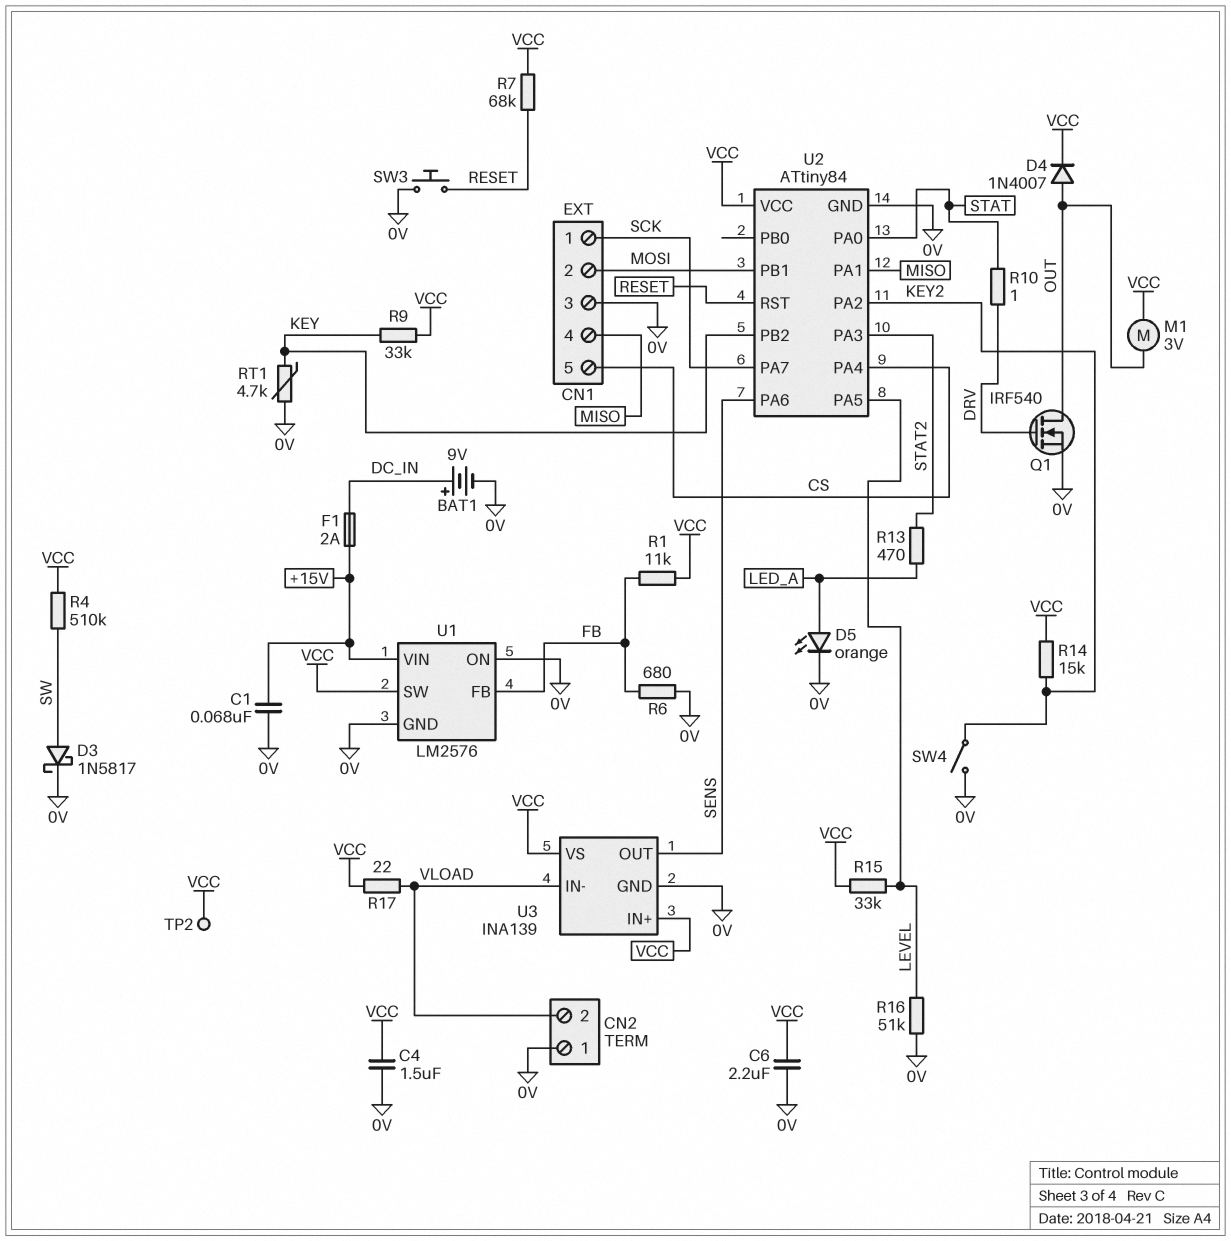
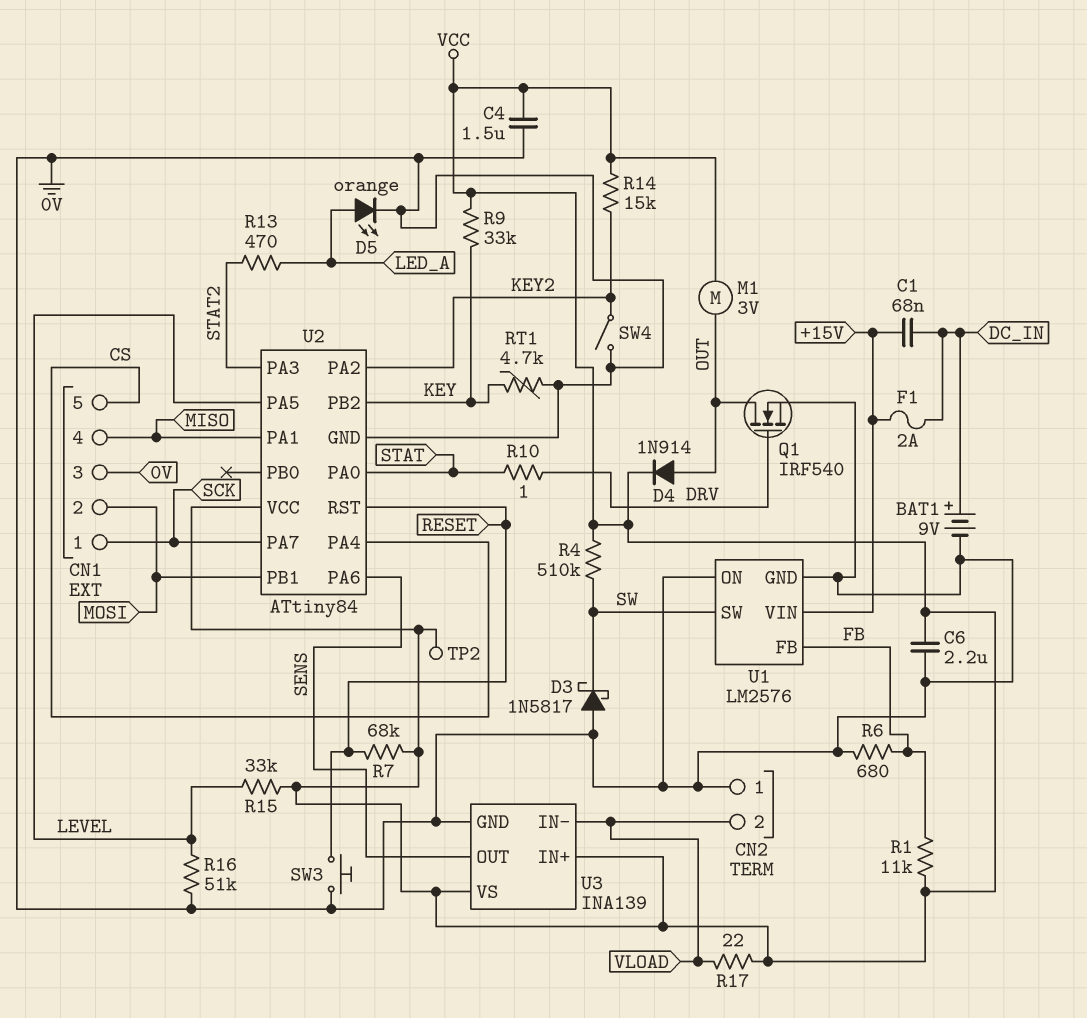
C1: 68nF (+15V, 0V) -> 68nF (+15V, DC_IN)
D3: schottky 1N5817 (A SW, K 0V) -> schottky 1N5817 (A 0V, K SW)
D4: diode 1N4007 (A OUT, K VCC) -> diode 1N914 (A OUT, K VCC)
U1 pin SW: VCC -> SW

